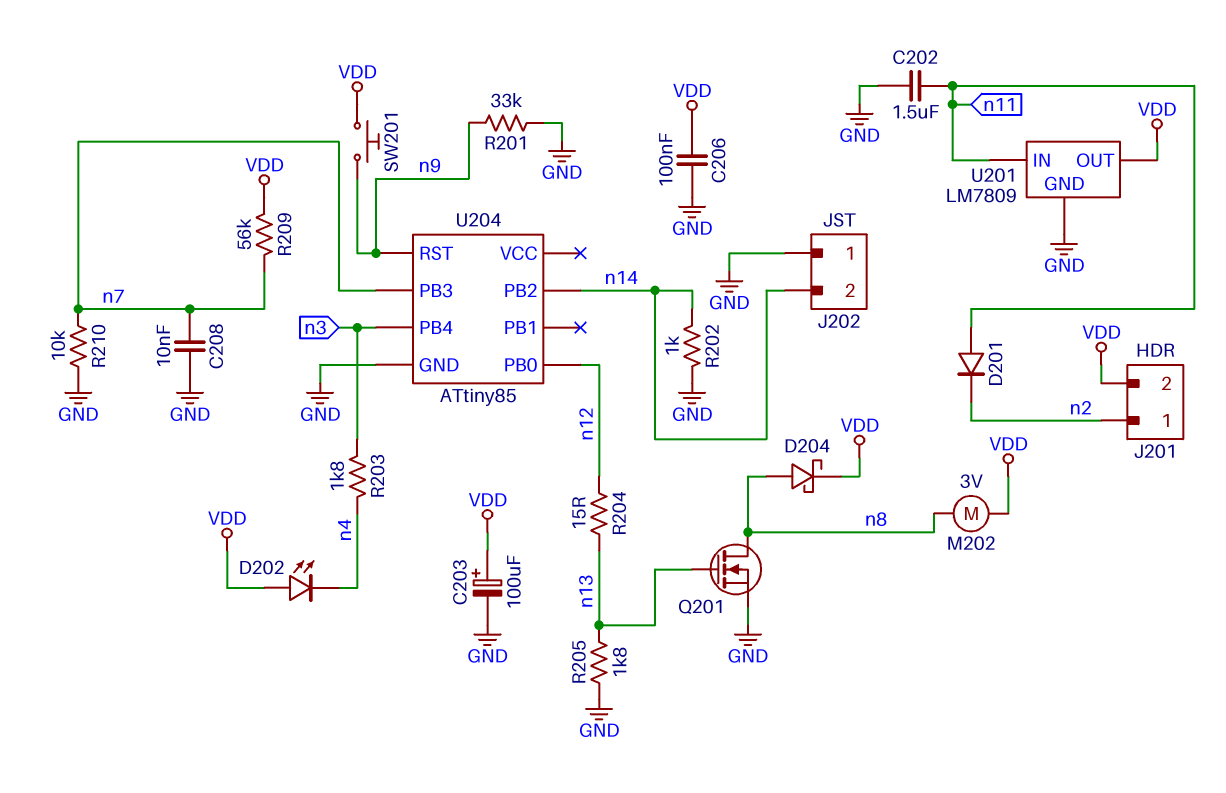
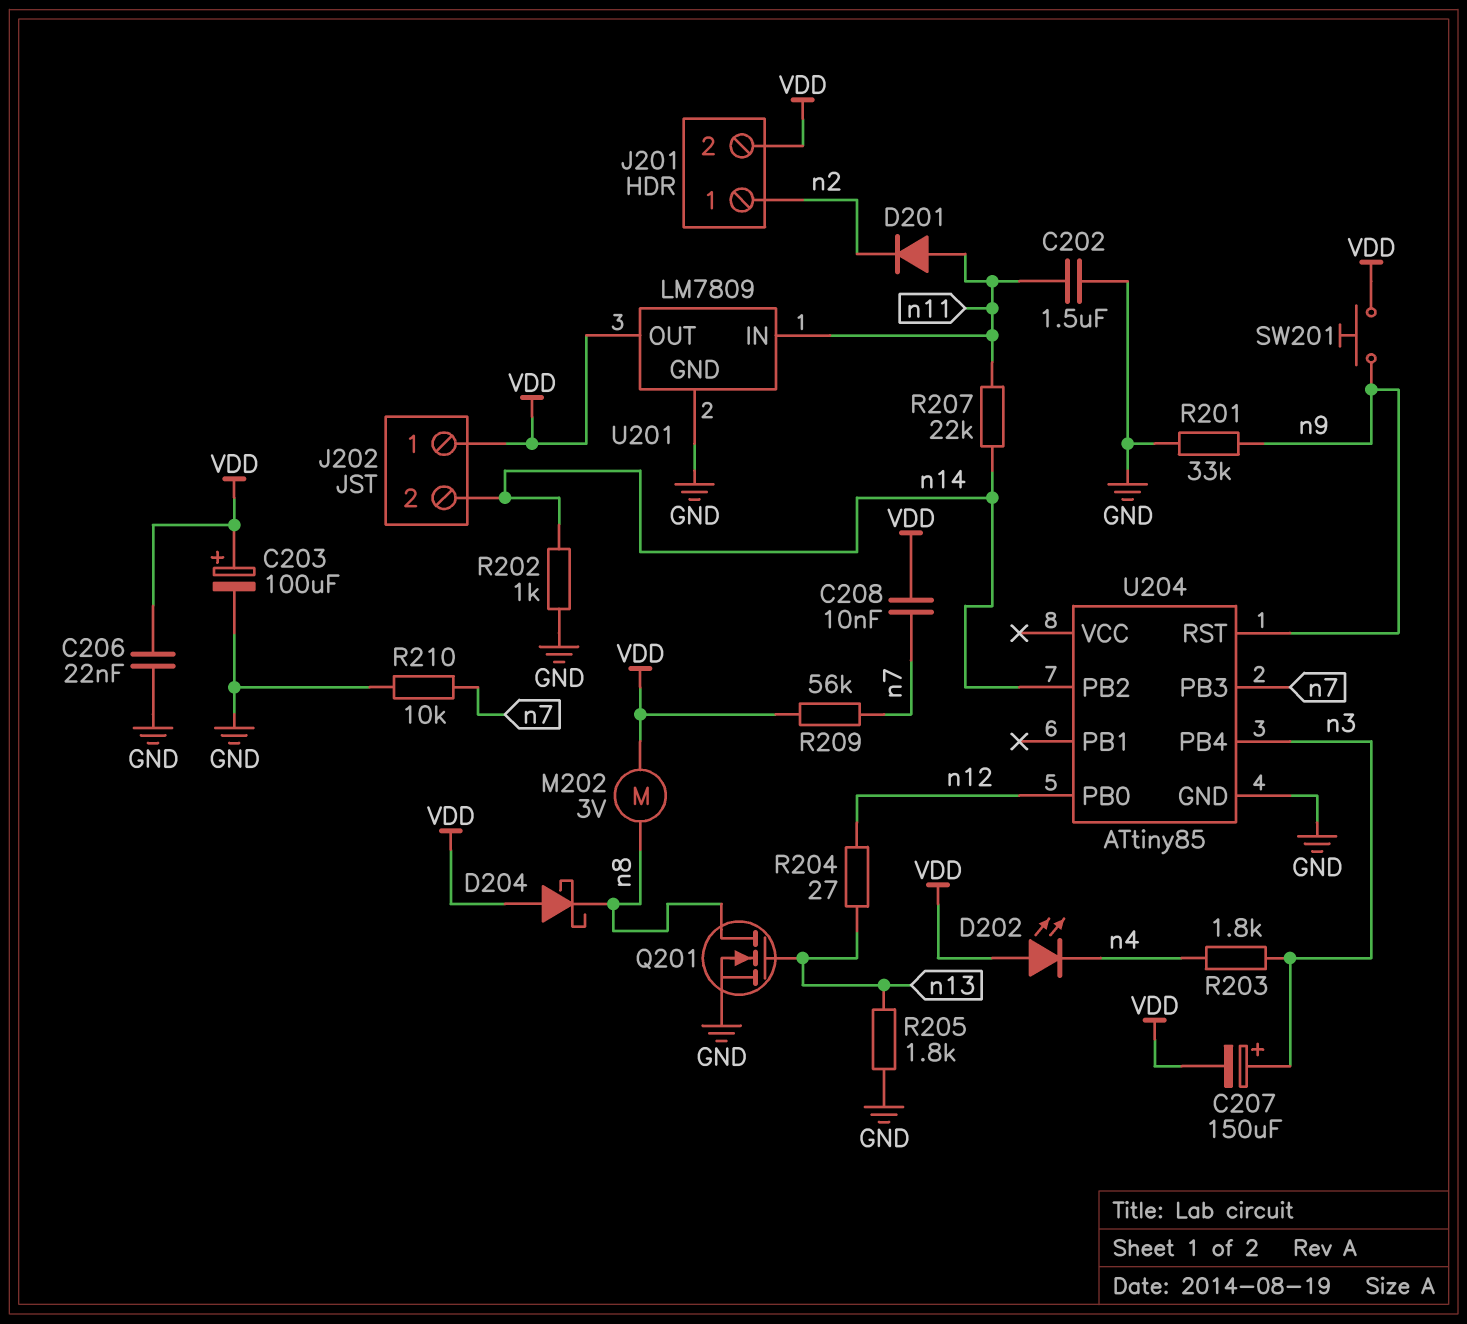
C206: 100nF (GND, VDD) -> 22nF (GND, VDD)
C207: none -> 150uF (plus n3, minus VDD)
C208: 10nF (GND, n7) -> 10nF (VDD, n7)
D204: schottky (A n8, K VDD) -> schottky (A VDD, K n8)
J202 pin 1: GND -> VDD
R204: 15 (n12, n13) -> 27 (n12, n13)
R207: none -> 22k (n11, n14)

